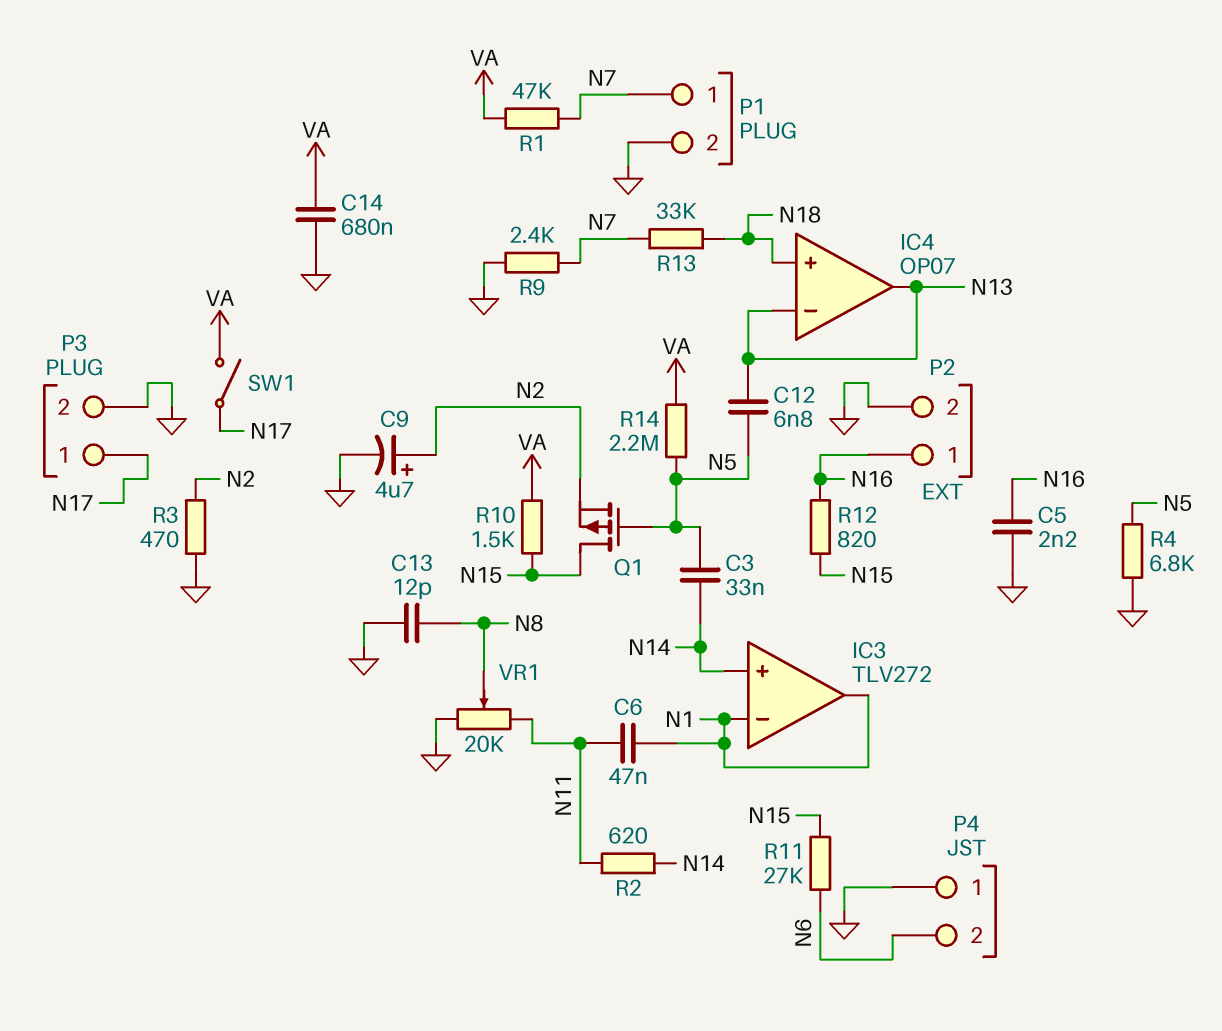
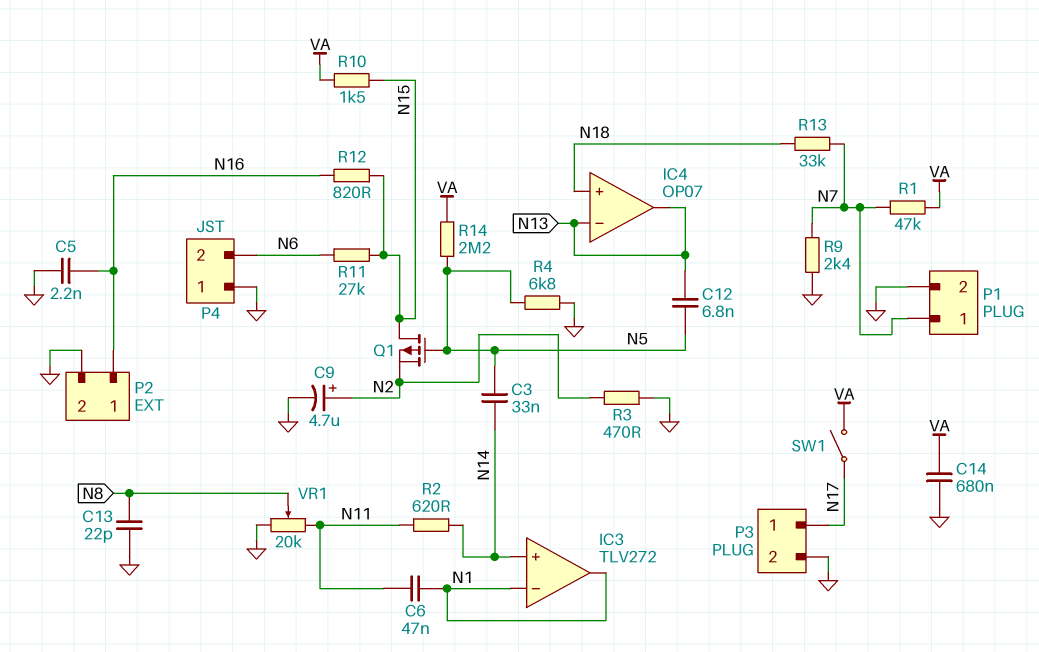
C13: 12pF (GND, N8) -> 22pF (GND, N8)

